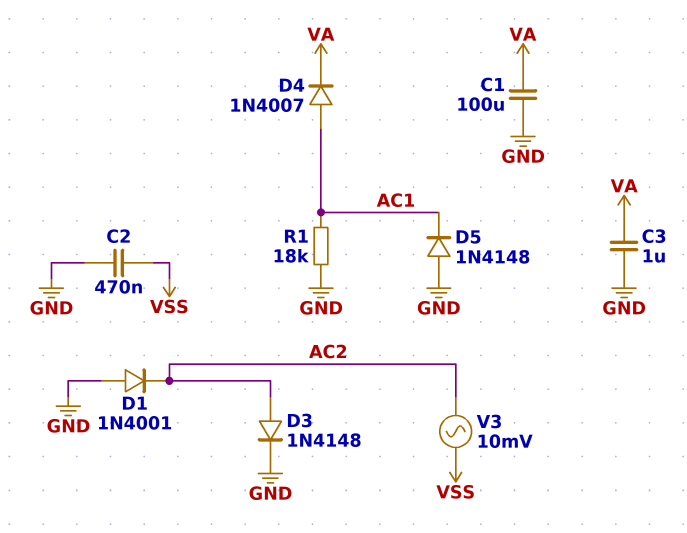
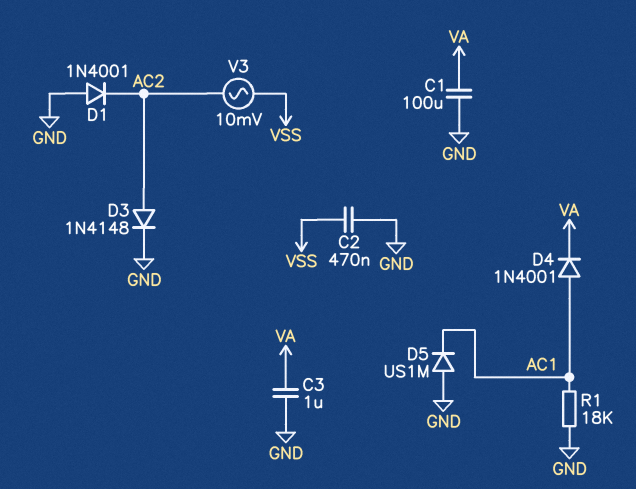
D4: diode 1N4007 (A AC1, K VA) -> diode 1N4001 (A AC1, K VA)
D5: diode 1N4148 (A GND, K AC1) -> diode US1M (A GND, K AC1)

